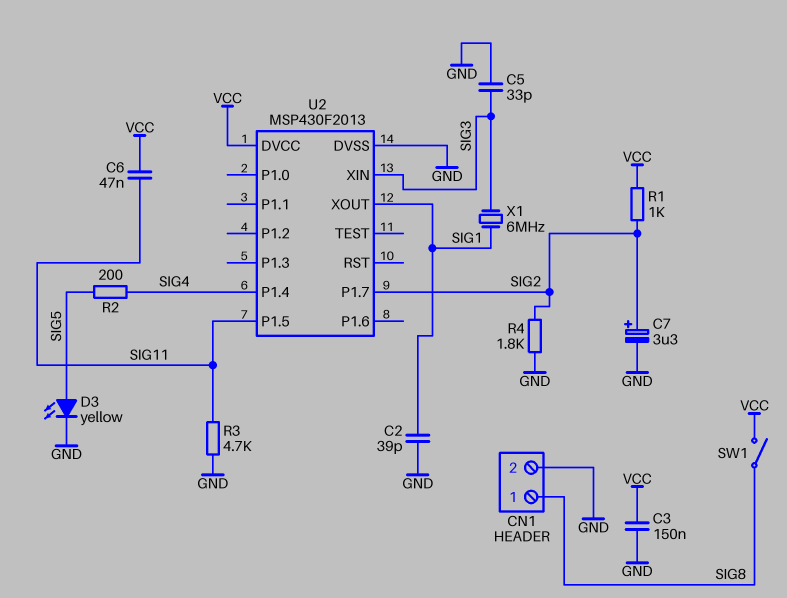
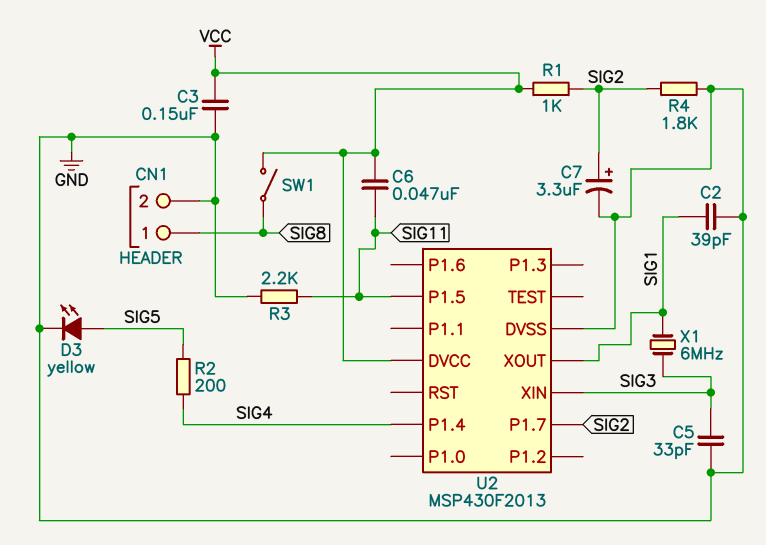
R3: 4.7k (GND, SIG11) -> 2.2k (GND, SIG11)

